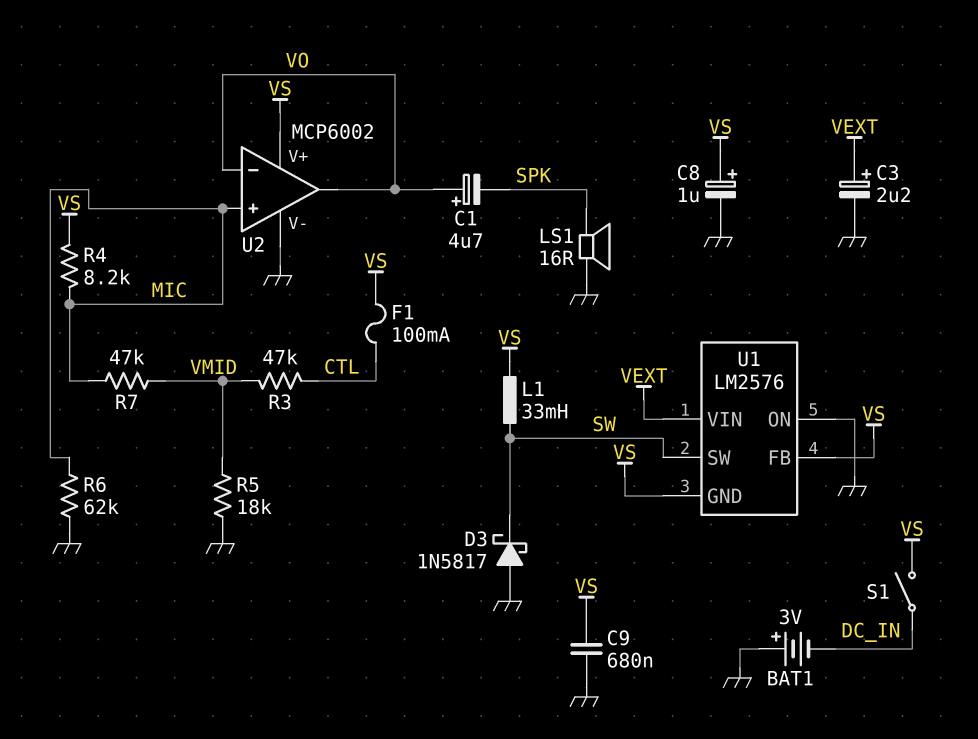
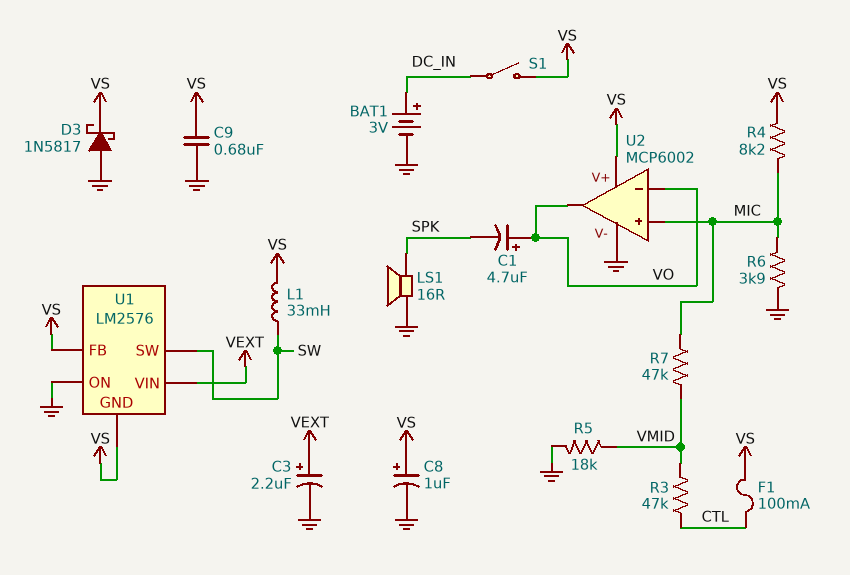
BAT1: 3V (plus GND, minus DC_IN) -> 3V (plus DC_IN, minus GND)
D3: schottky 1N5817 (A GND, K SW) -> schottky 1N5817 (A GND, K VS)
R6: 62k (GND, MIC) -> 3.9k (GND, MIC)

